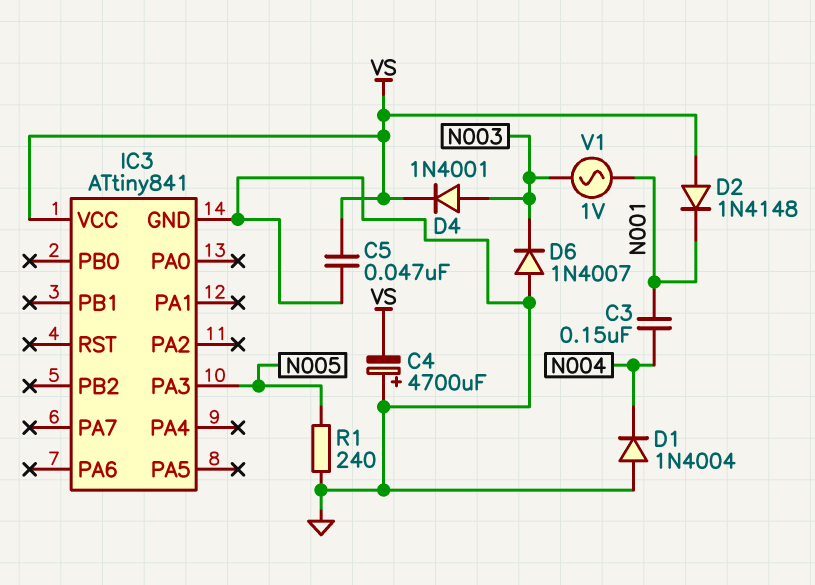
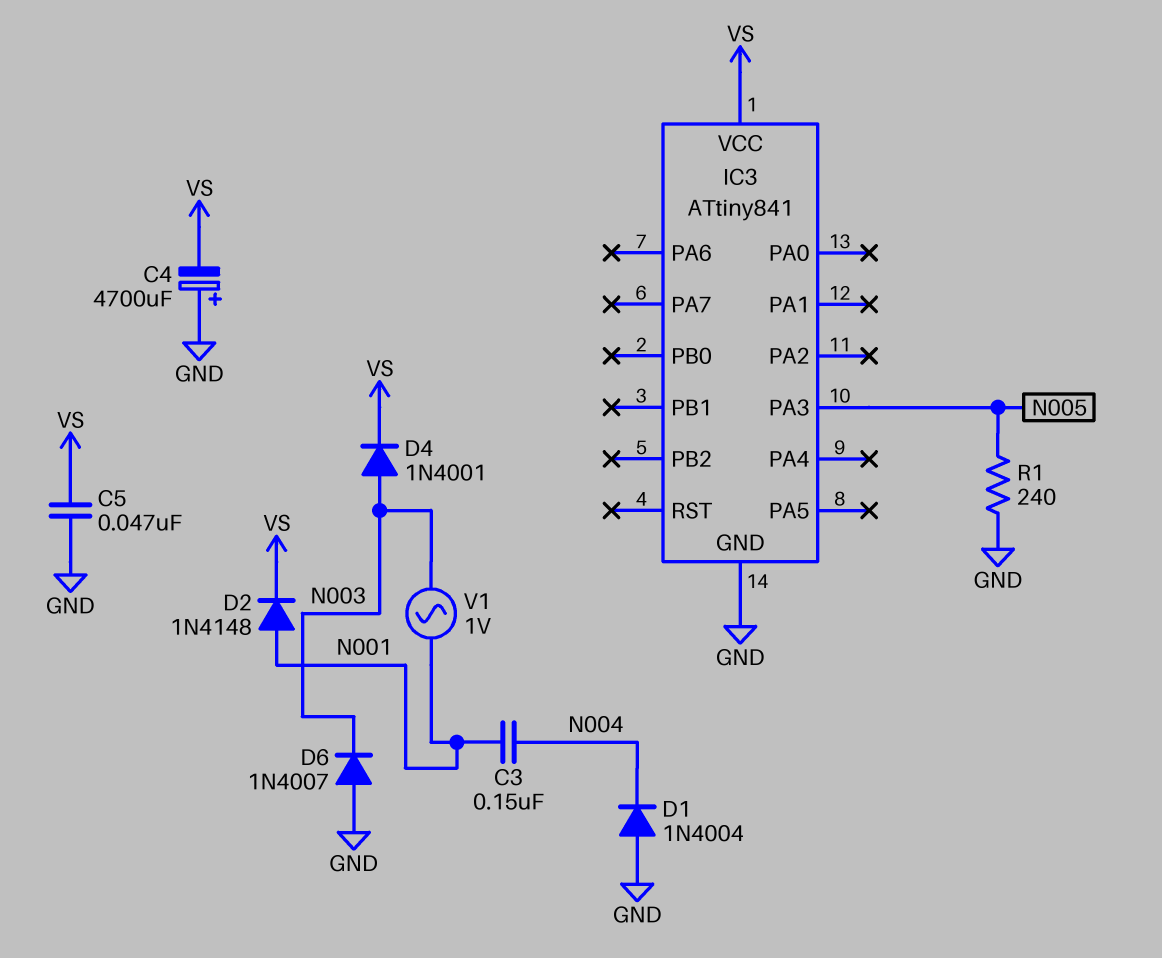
D2: diode 1N4148 (A VS, K N001) -> diode 1N4148 (A N001, K VS)

